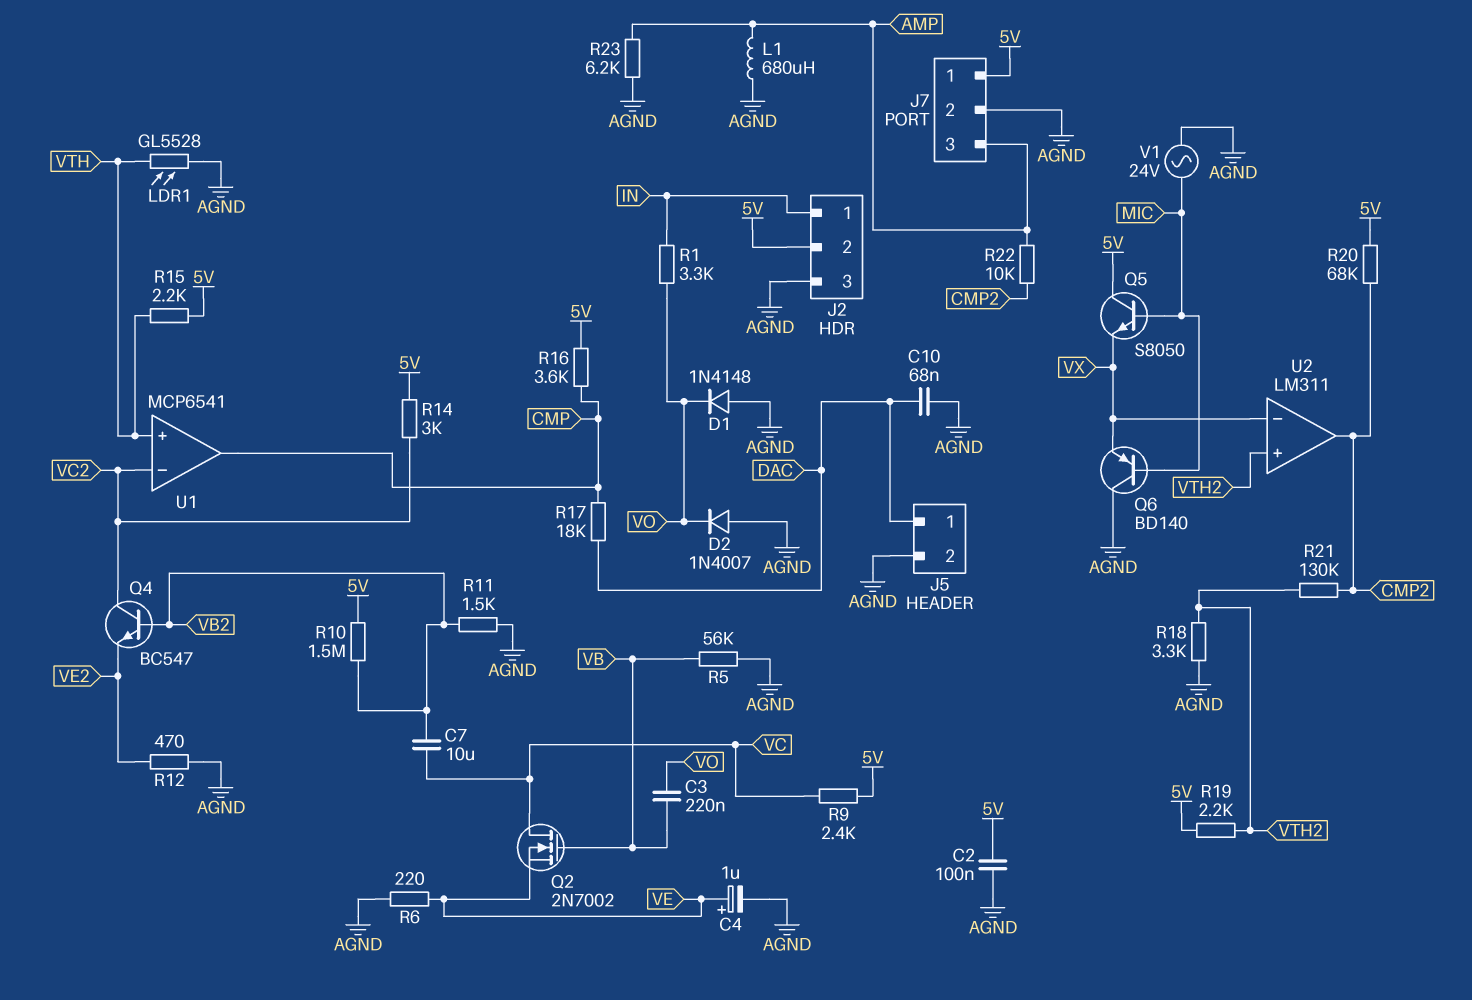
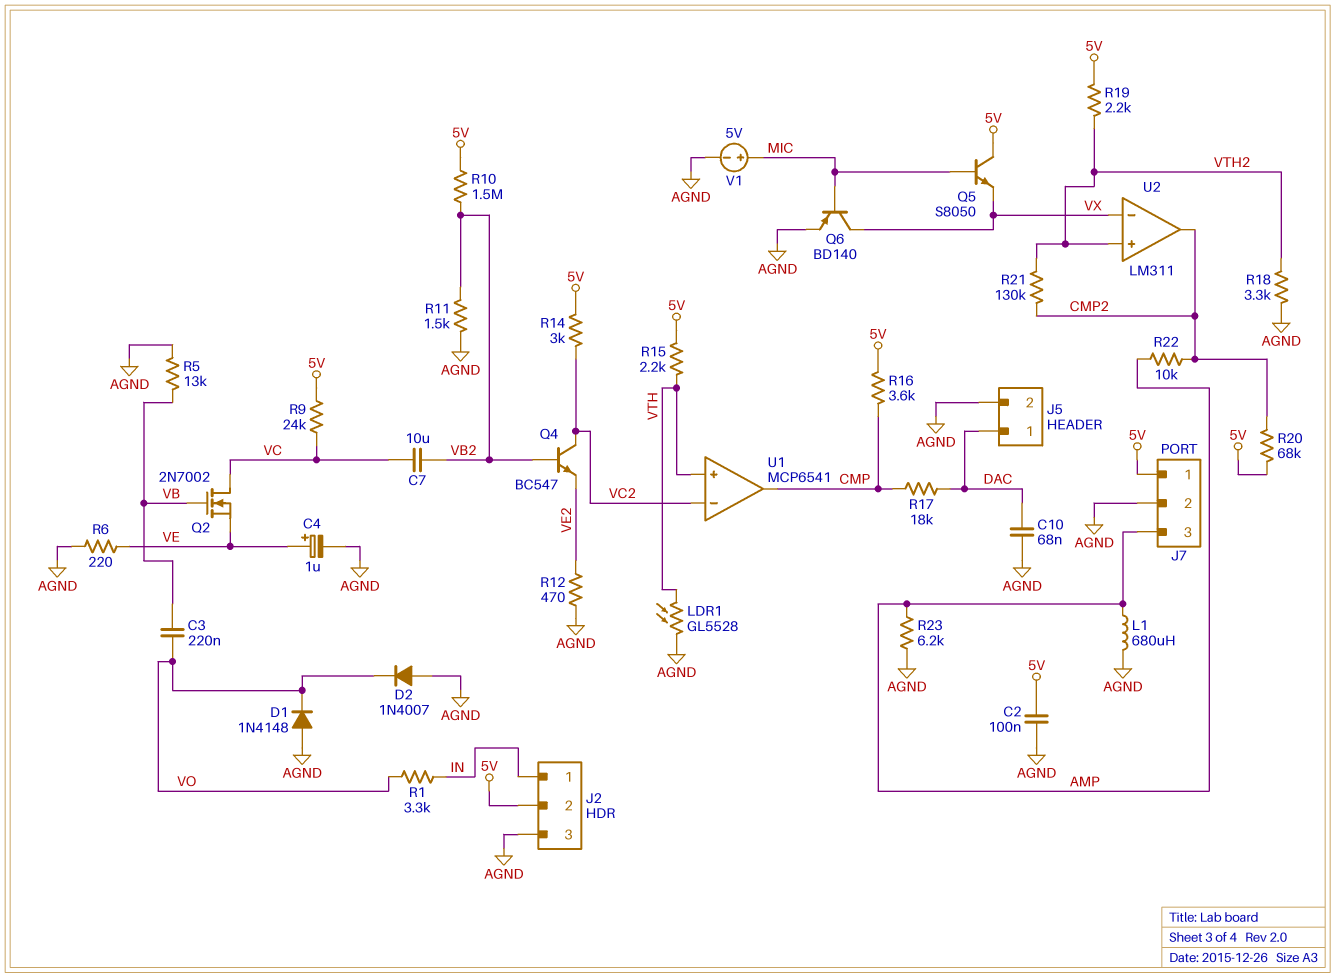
Q6: PNP BD140 (B MIC, C AGND, E VX) -> PNP BD140 (B MIC, C VX, E AGND)
R5: 56k (AGND, VB) -> 13k (AGND, VB)
R9: 2.4k (5V, VC) -> 24k (5V, VC)
V1: AC 24V (AGND, MIC) -> 5V (plus MIC, minus AGND)

